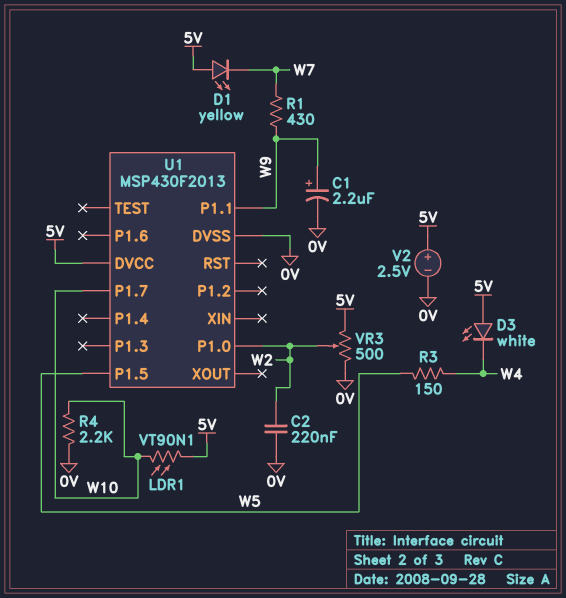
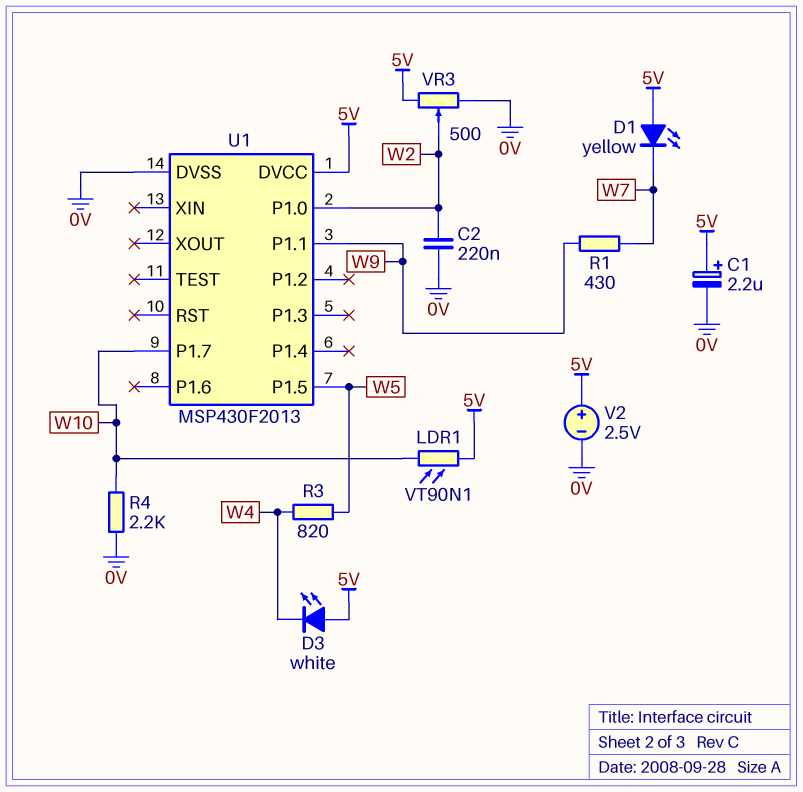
C1: 2.2uF (plus W9, minus 0V) -> 2.2uF (plus 5V, minus 0V)
R3: 150 (W4, W5) -> 820 (W4, W5)

